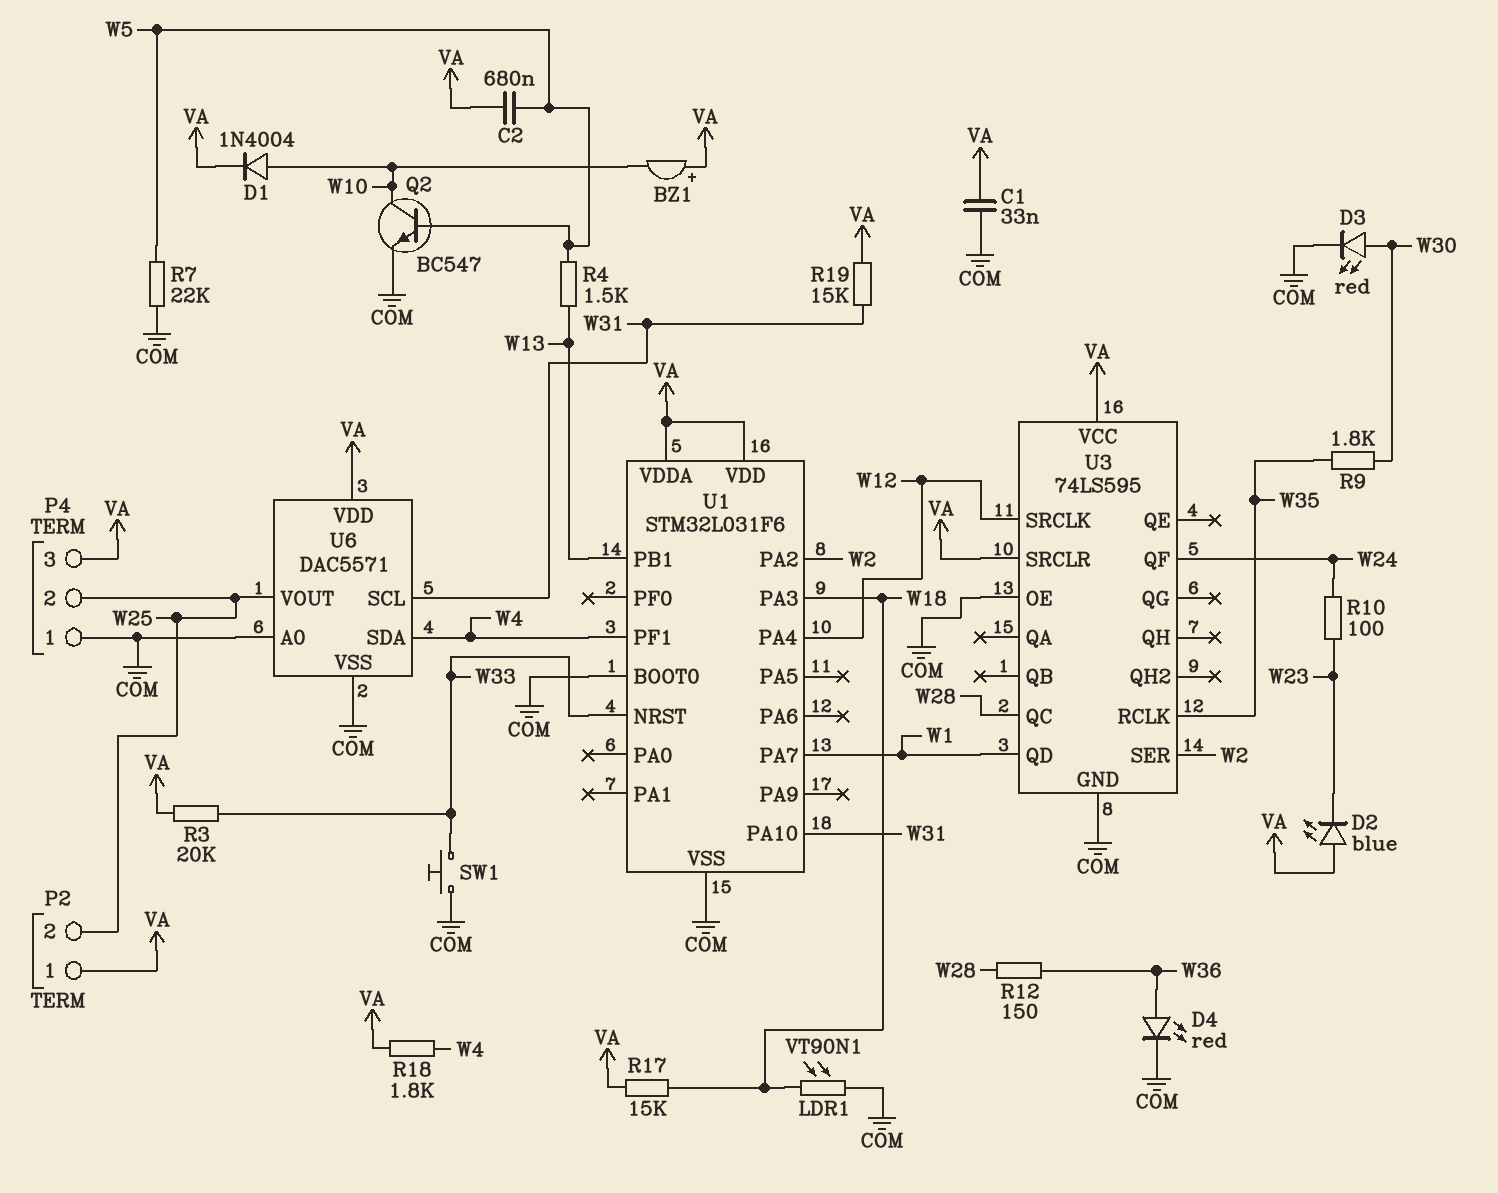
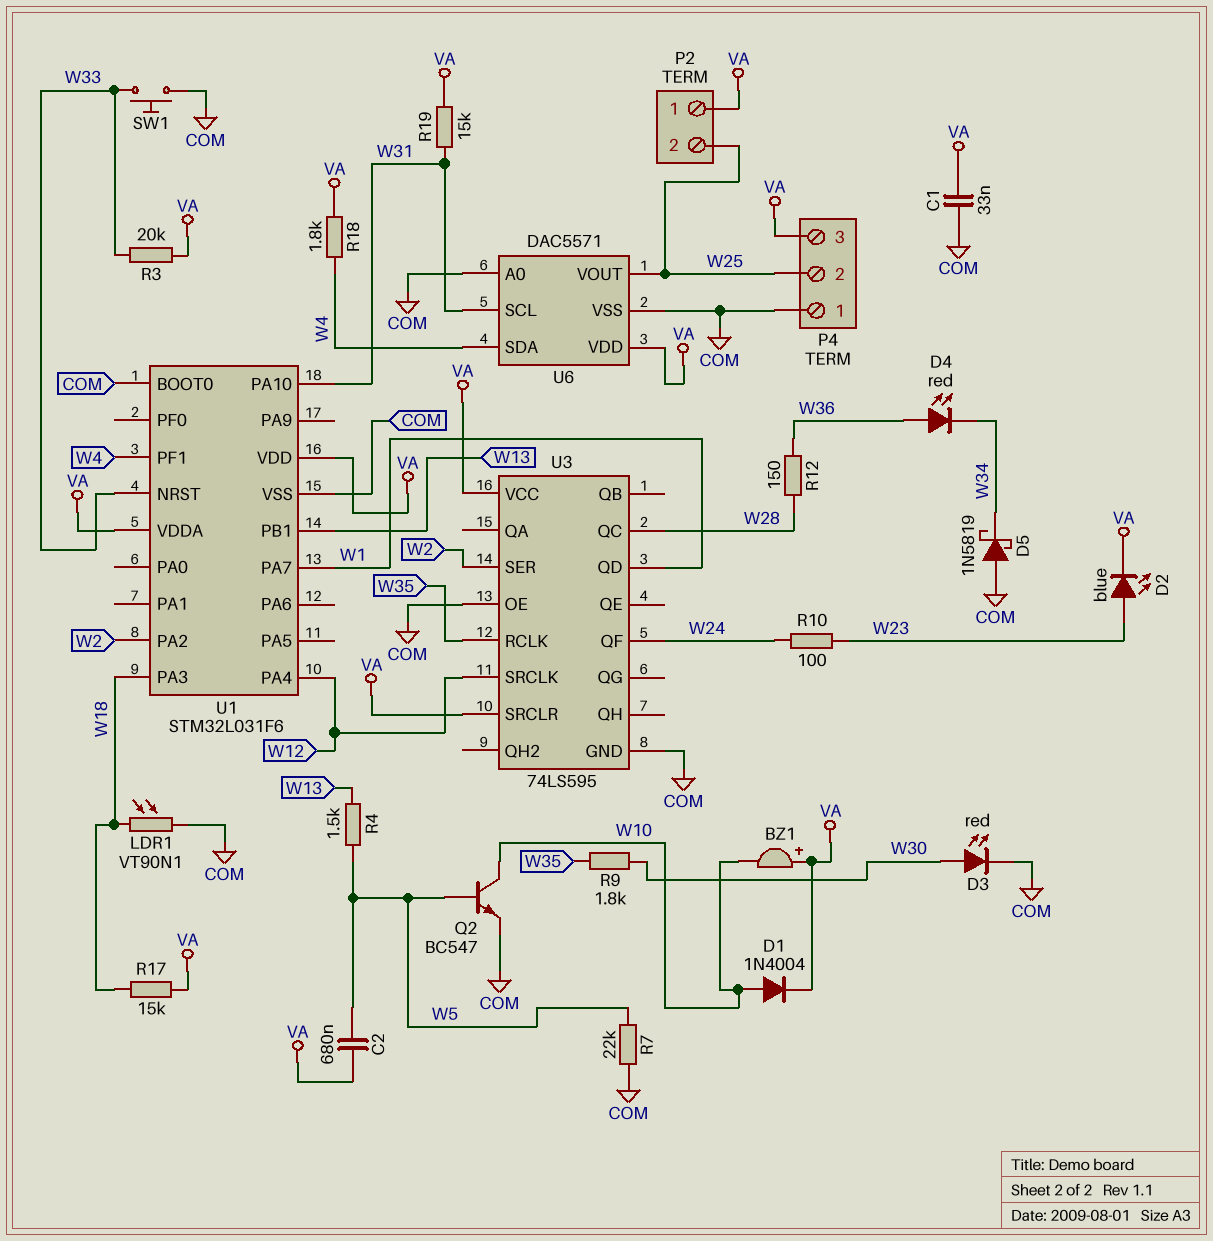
D2: LED blue (A VA, K W23) -> LED blue (A W23, K VA)
D4: LED red (A W36, K COM) -> LED red (A W36, K W34)
D5: none -> schottky 1N5819 (A COM, K W34)

